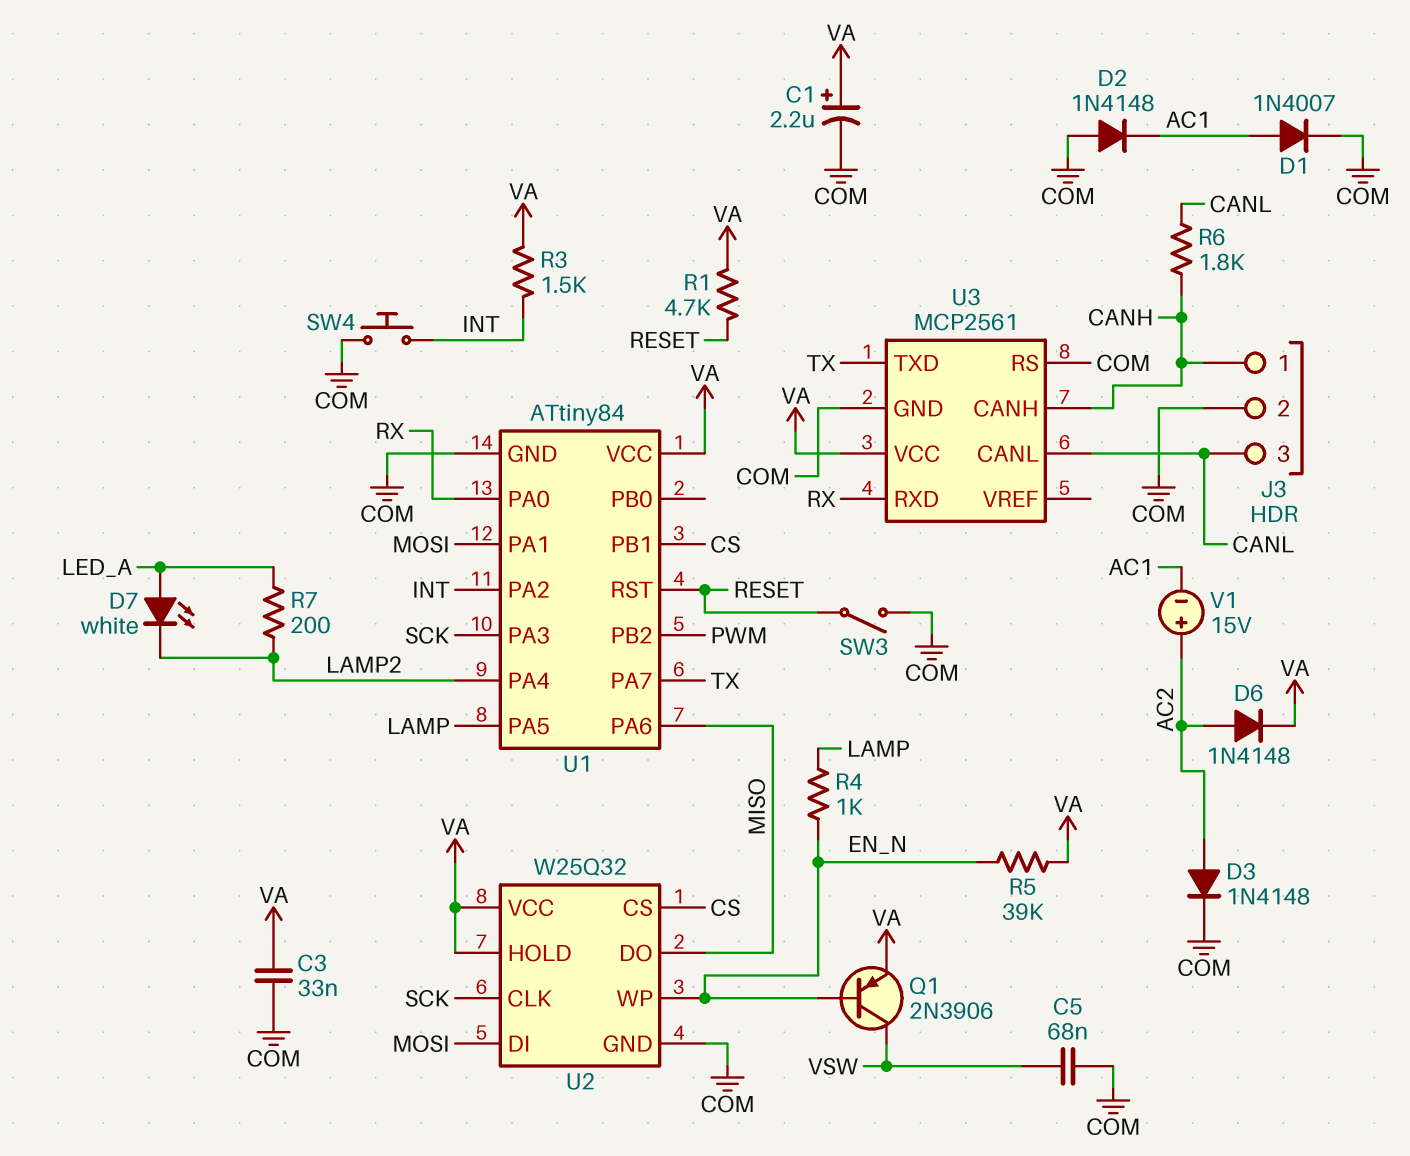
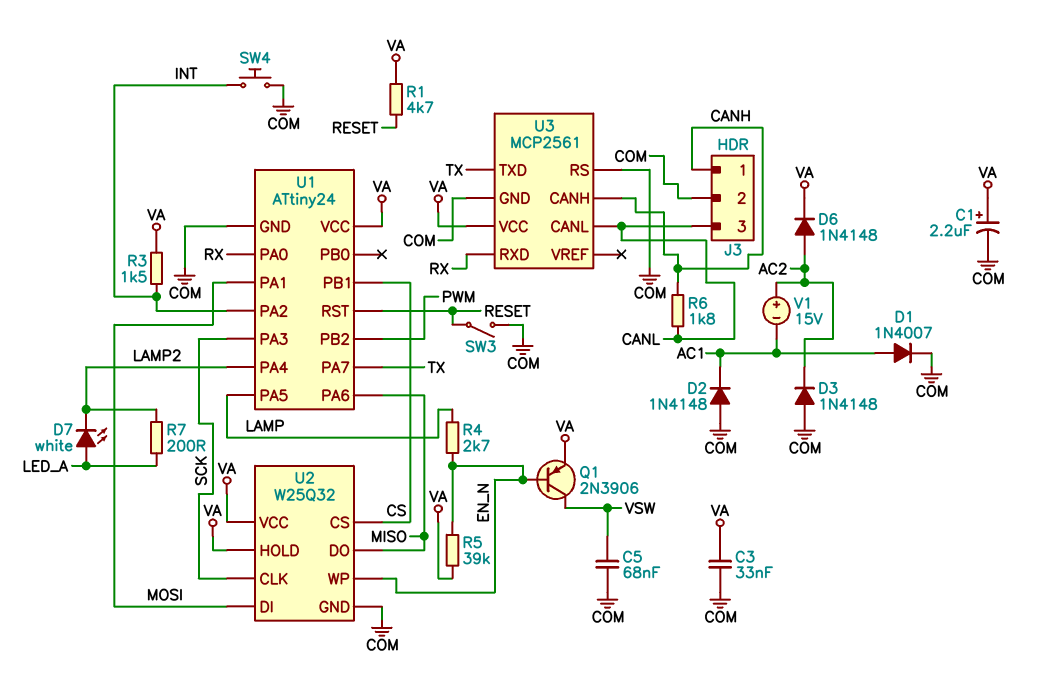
D3: diode 1N4148 (A AC2, K COM) -> diode 1N4148 (A COM, K AC2)
R4: 1k (EN_N, LAMP) -> 2.7k (EN_N, LAMP)
U1: ATtiny84 -> ATtiny24

